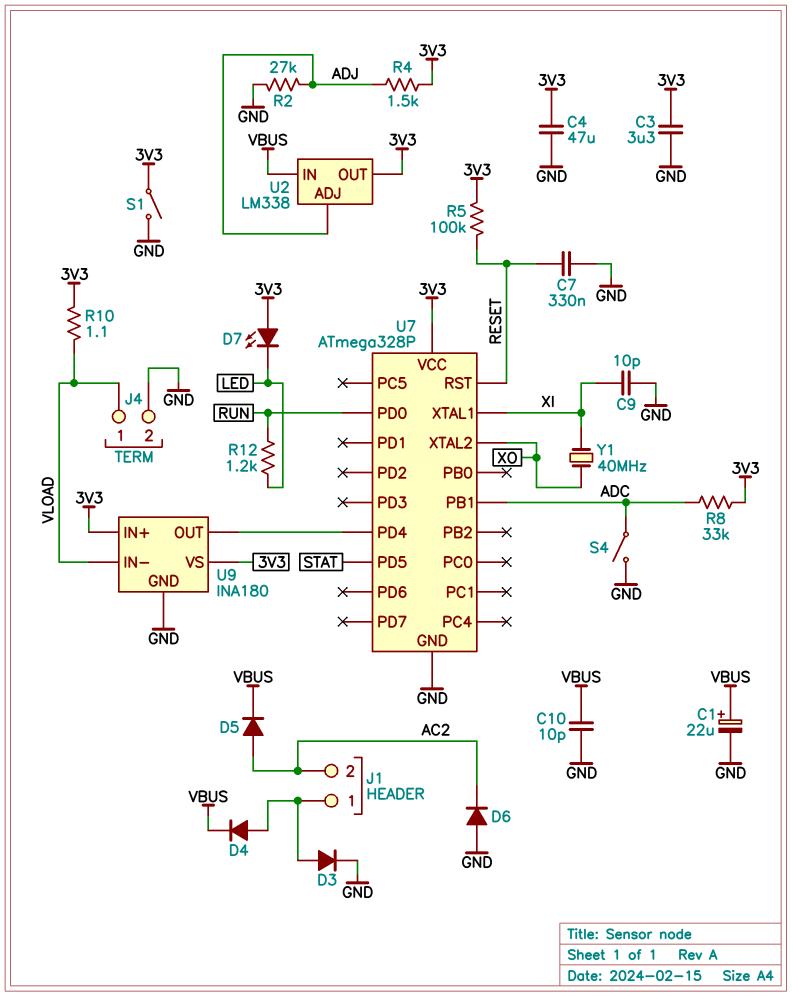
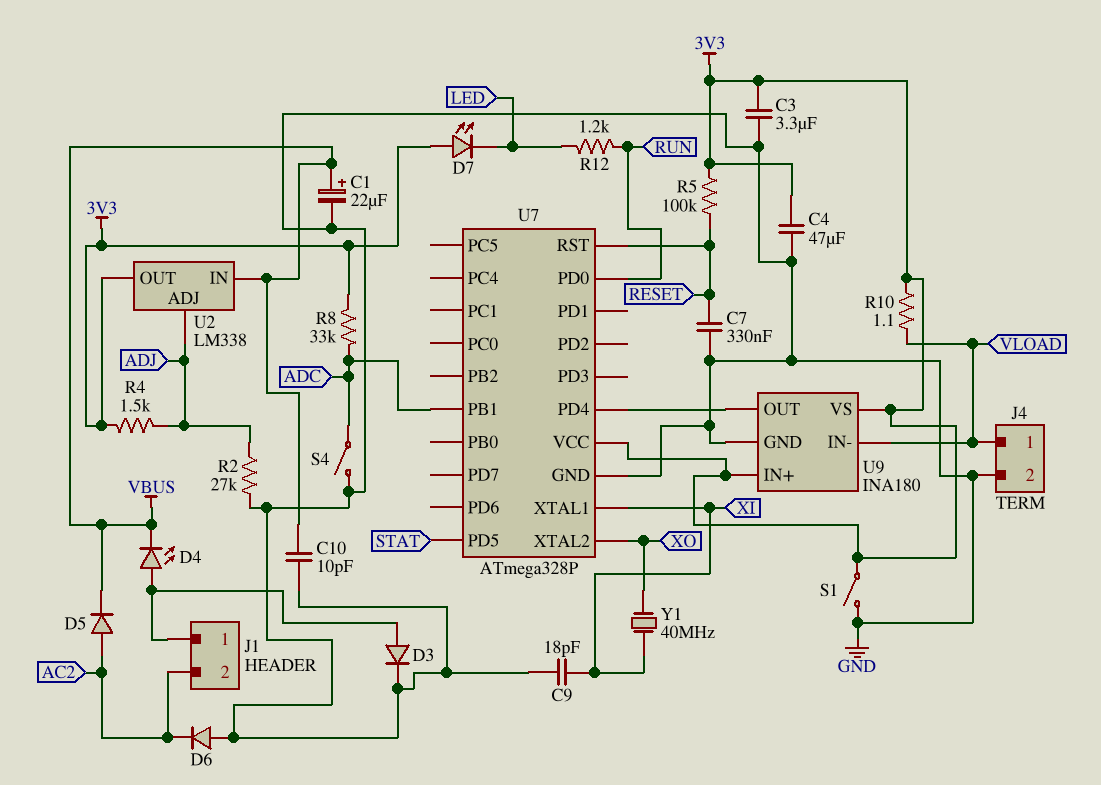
C9: 10pF (GND, XI) -> 18pF (GND, XI)
D4: diode (A J1/1, K VBUS) -> LED (A J1/1, K VBUS)

